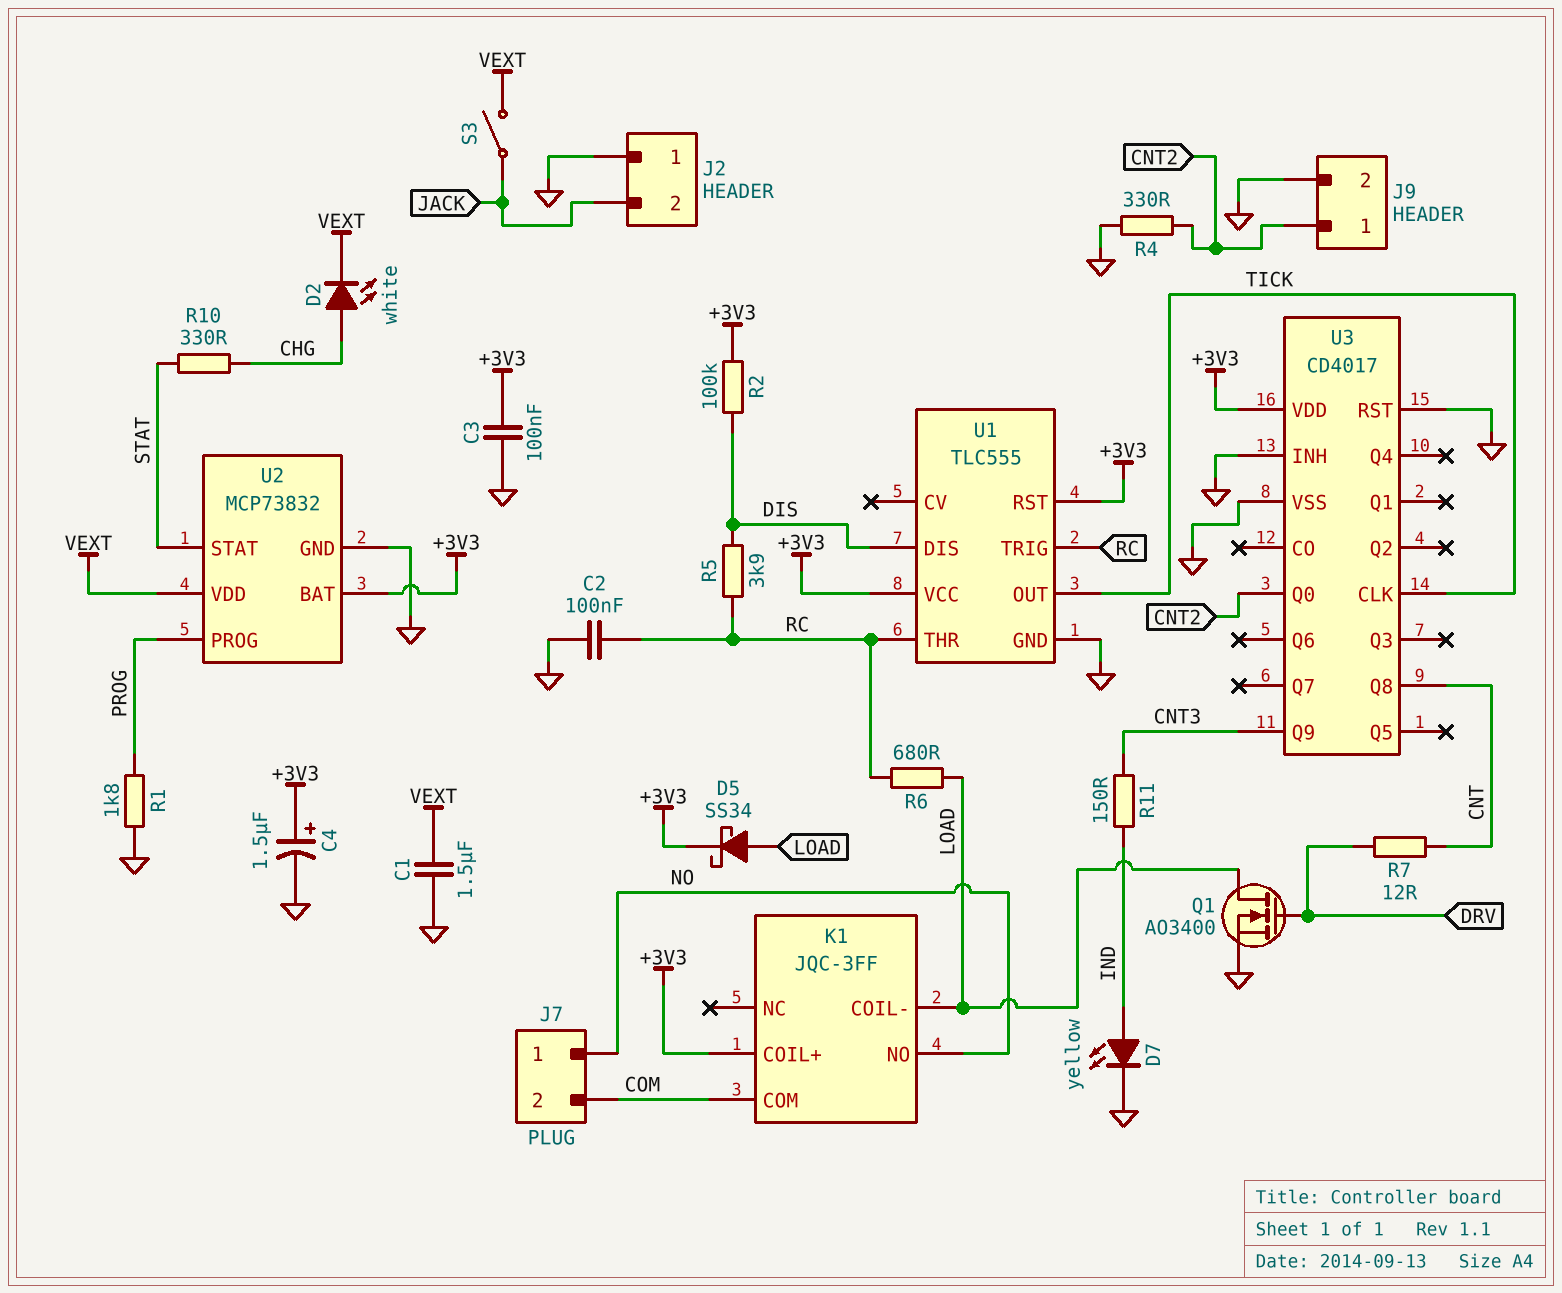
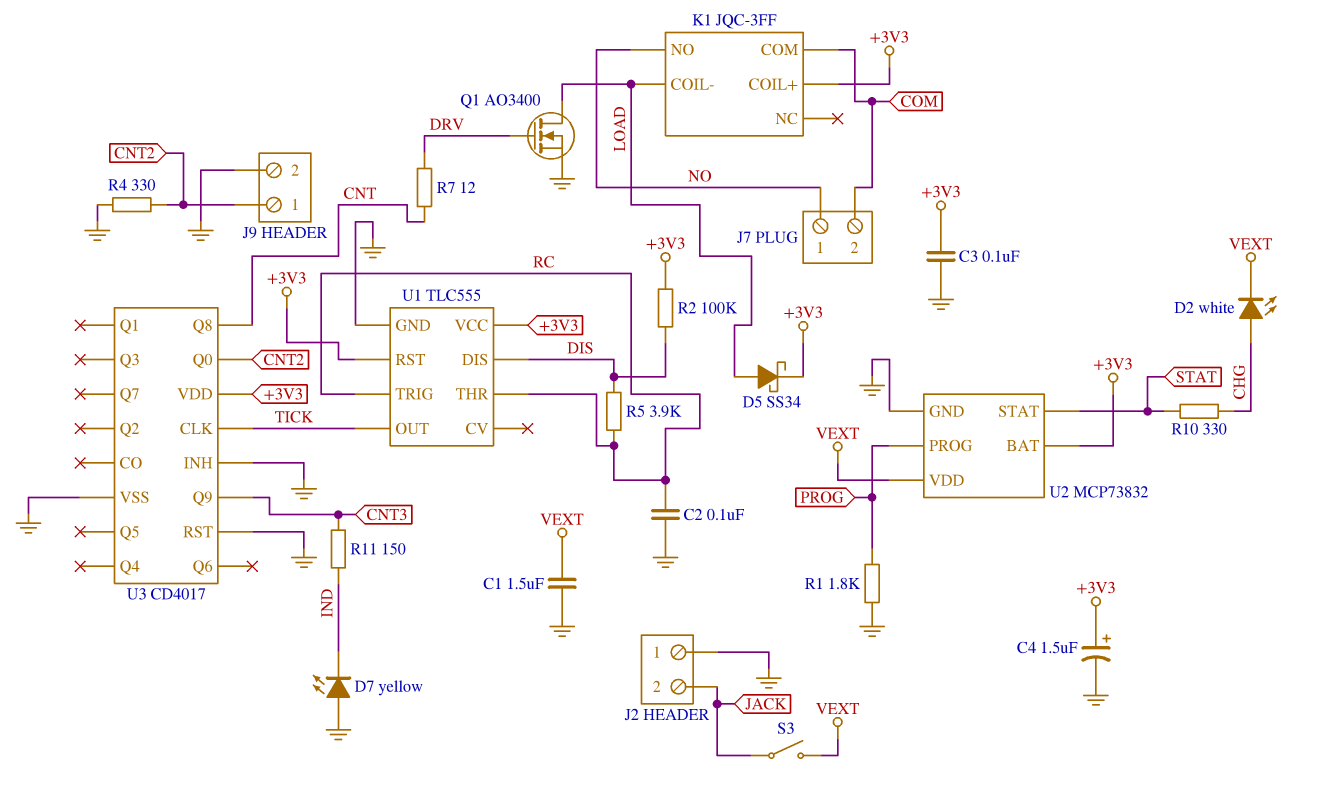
D7: LED yellow (A IND, K GND) -> LED yellow (A GND, K IND)
R6: 680 (LOAD, RC) -> none

